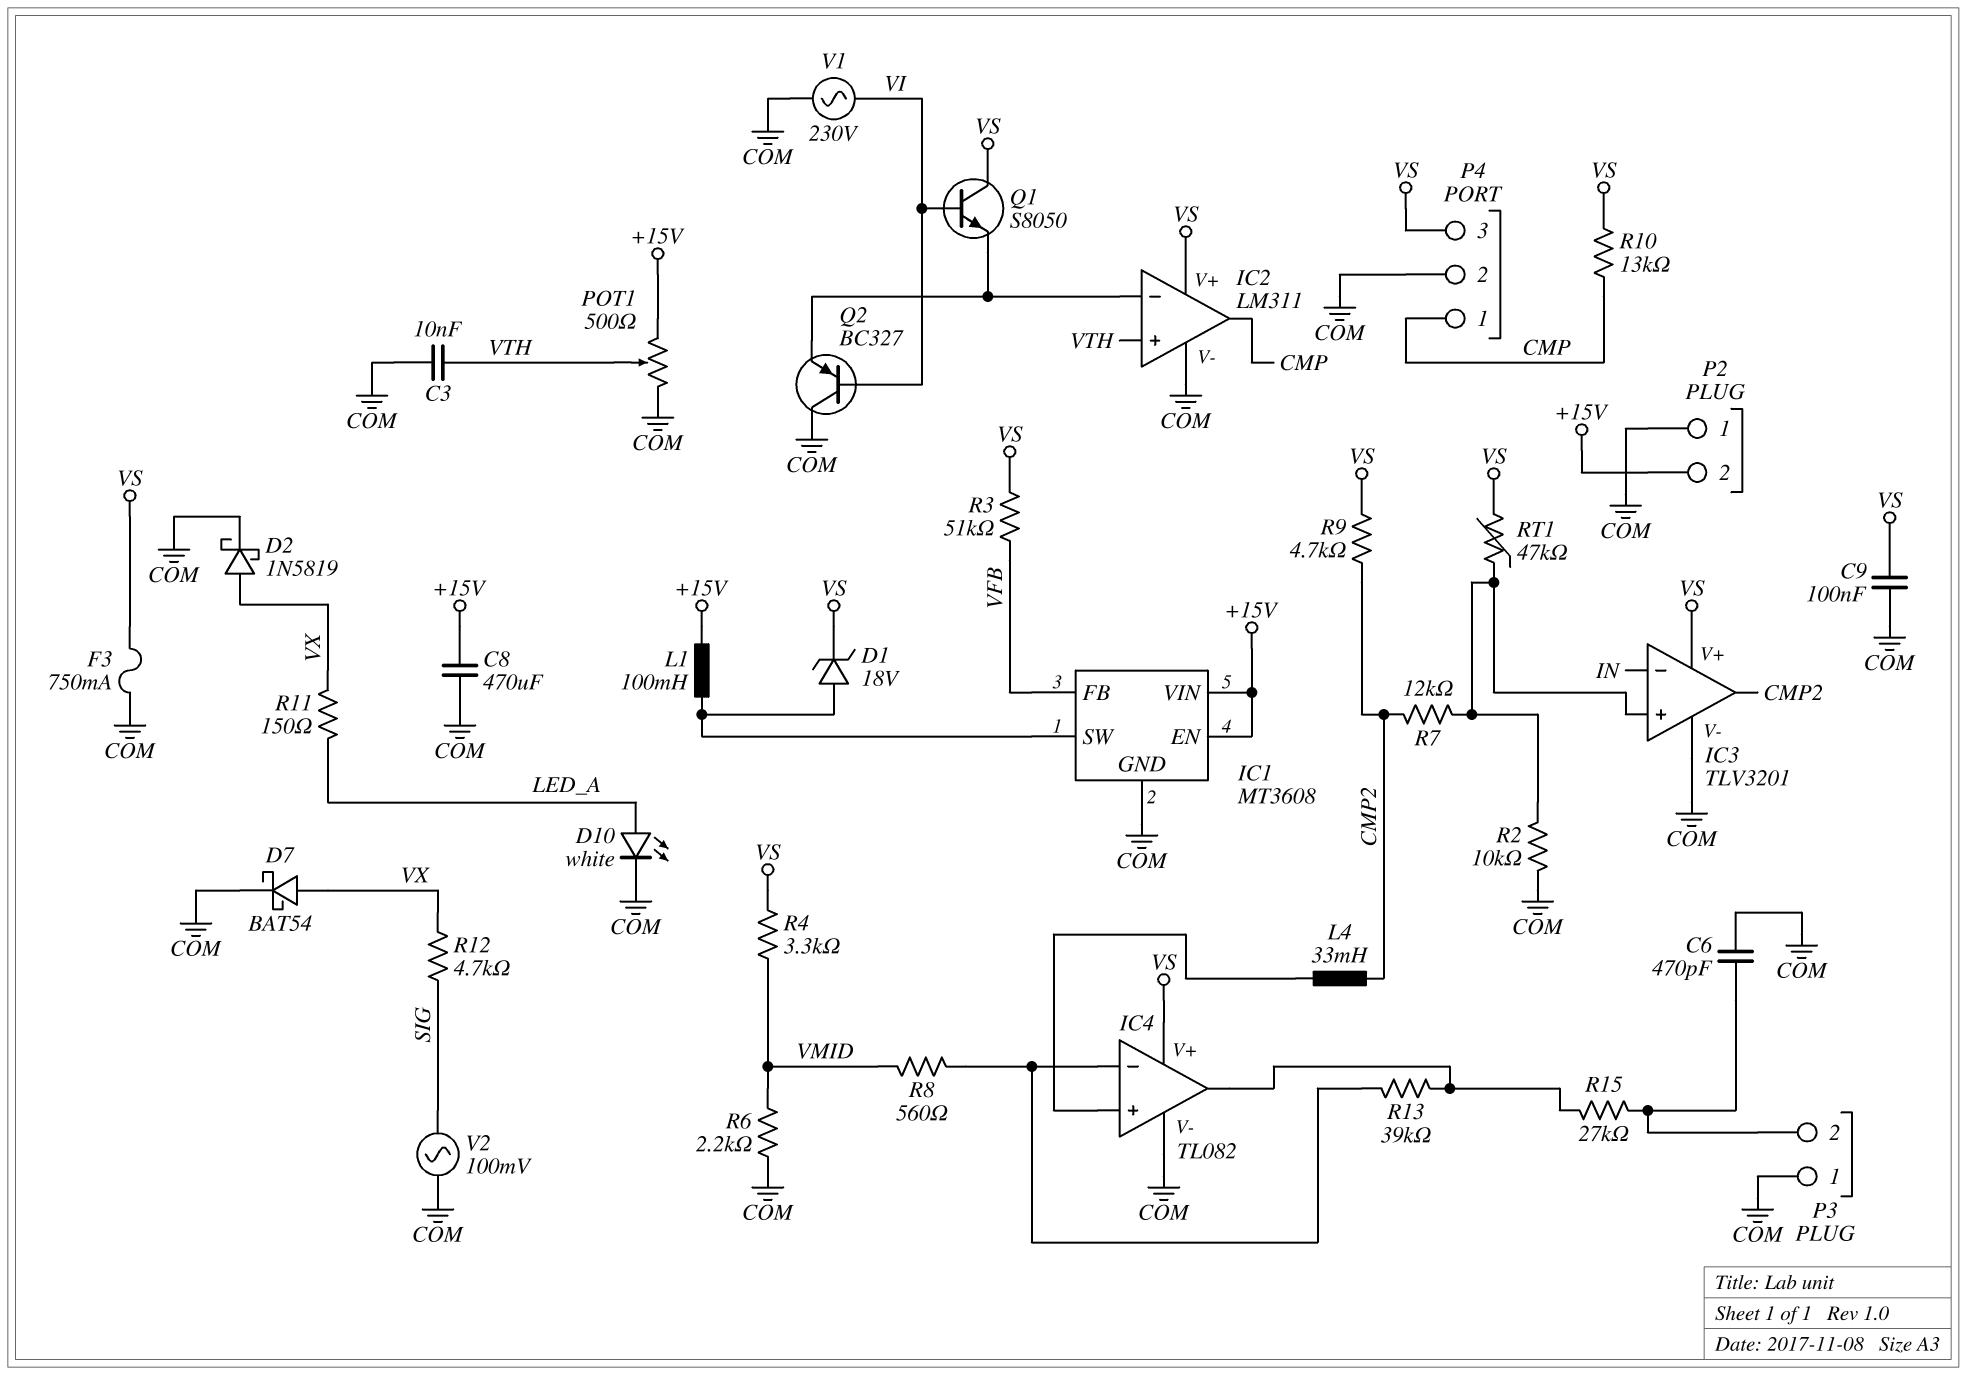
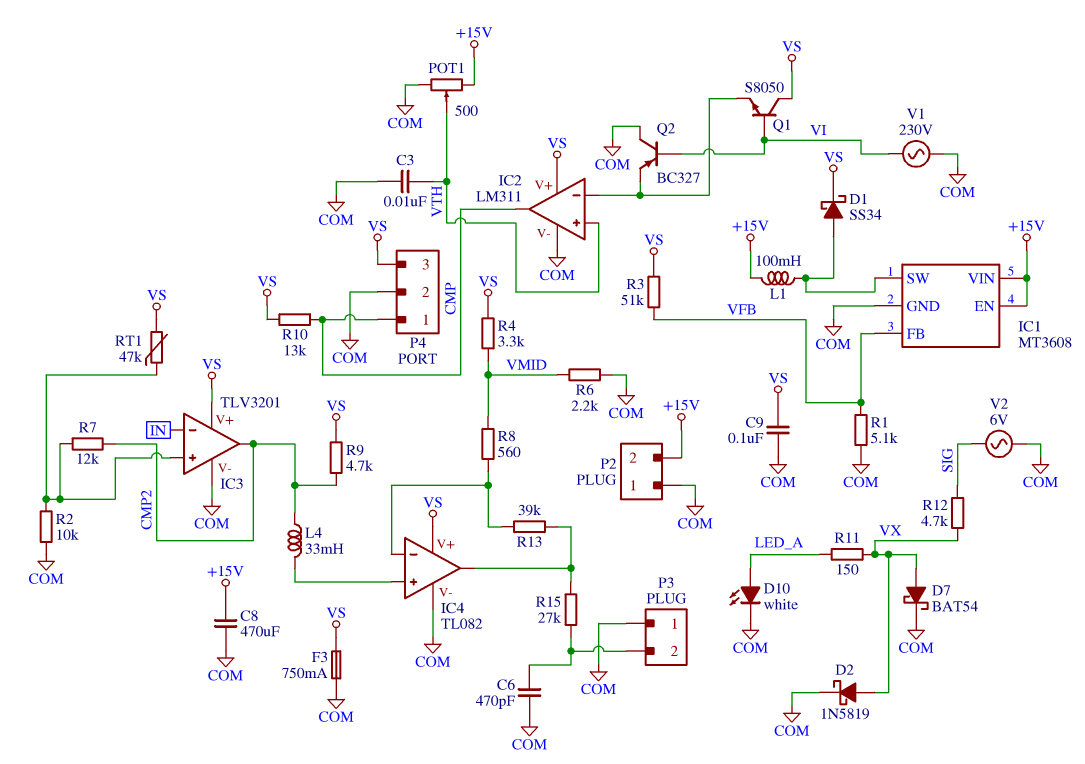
D1: zener 18V (A IC1/SW, K VS) -> schottky SS34 (A IC1/SW, K VS)
R1: none -> 5.1k (COM, VFB)
V2: AC 100mV (COM, SIG) -> AC 6V (COM, SIG)

